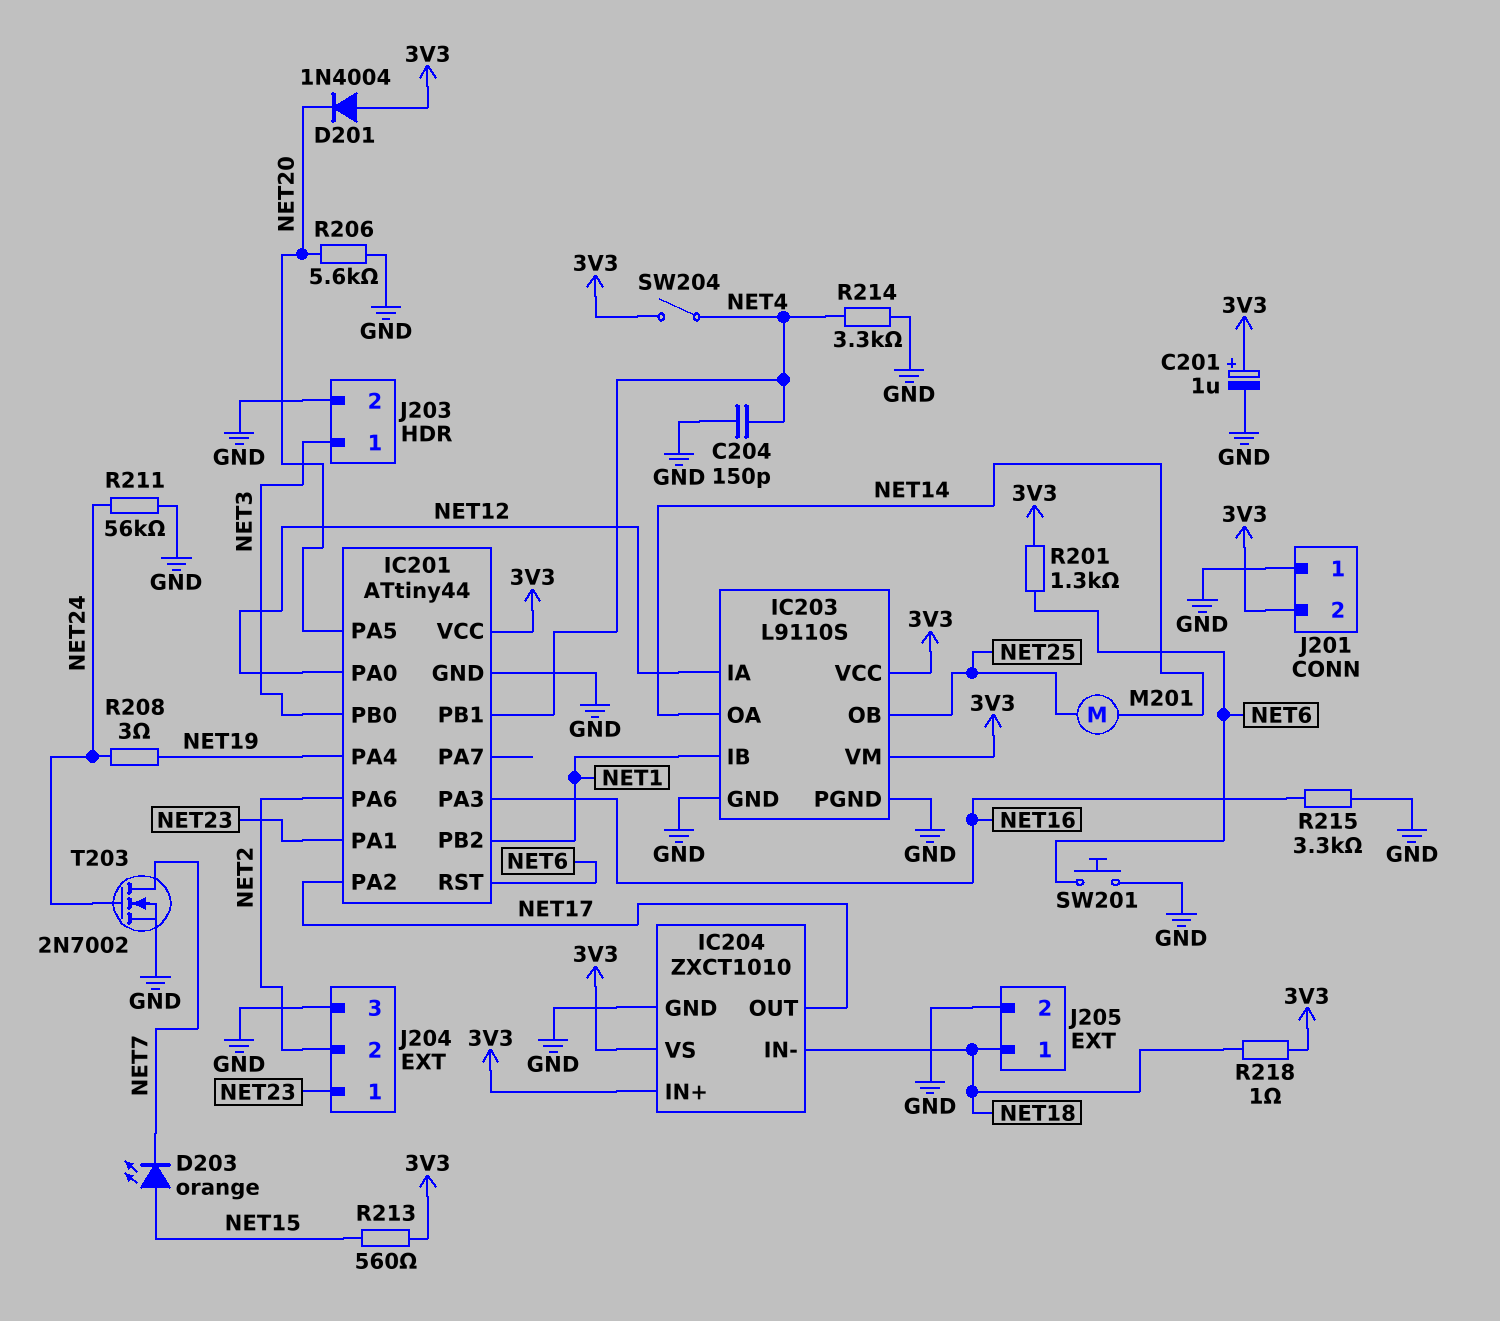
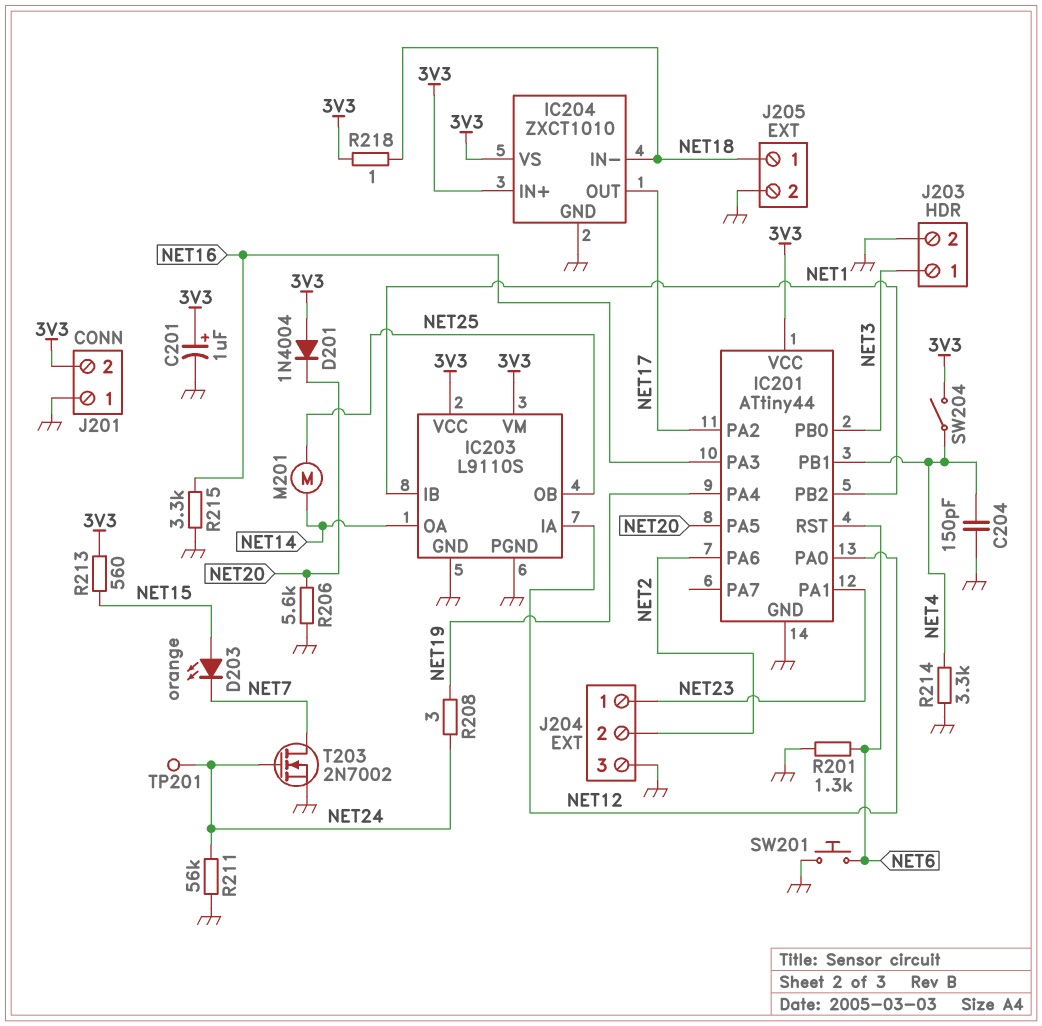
R201: 1.3k (3V3, NET6) -> 1.3k (GND, NET6)
TP201: none -> test point (NET24)

